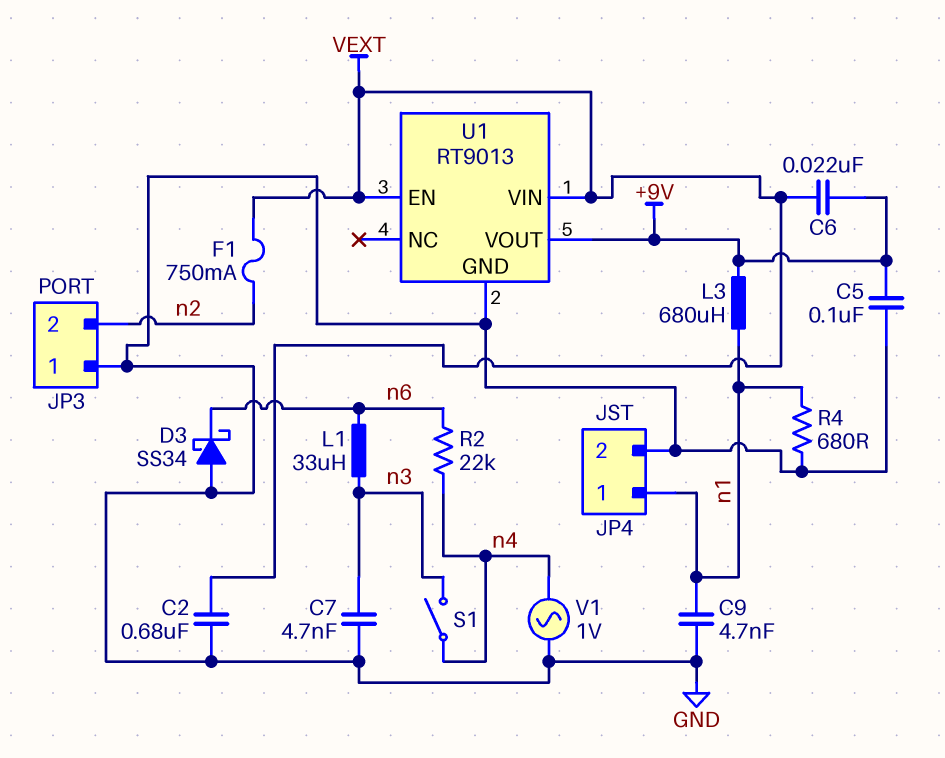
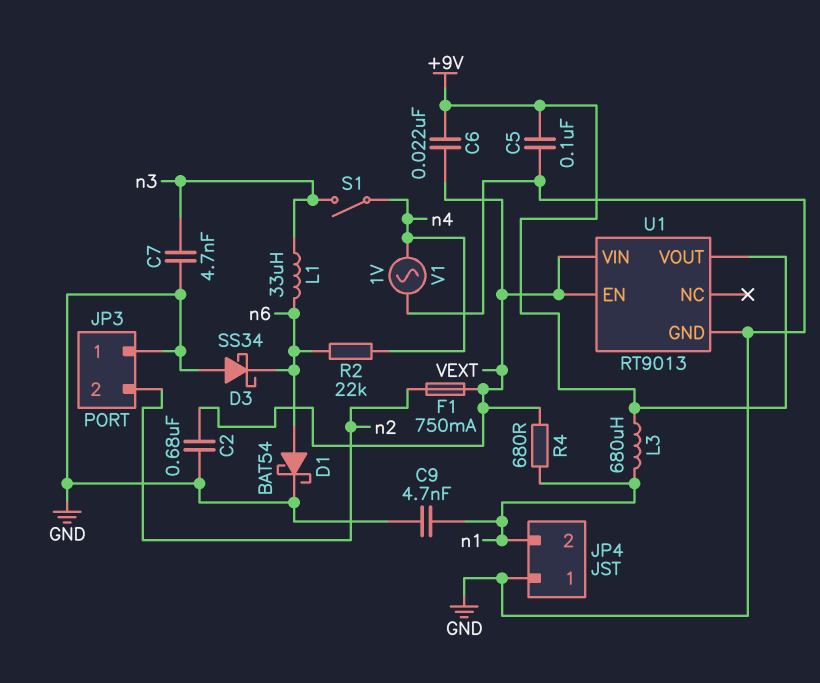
D1: none -> schottky BAT54 (A n6, K GND)
JP4 pin 1: n1 -> GND
JP4 pin 2: GND -> n1
R4: 680 (GND, n1) -> 680 (VEXT, n1)

